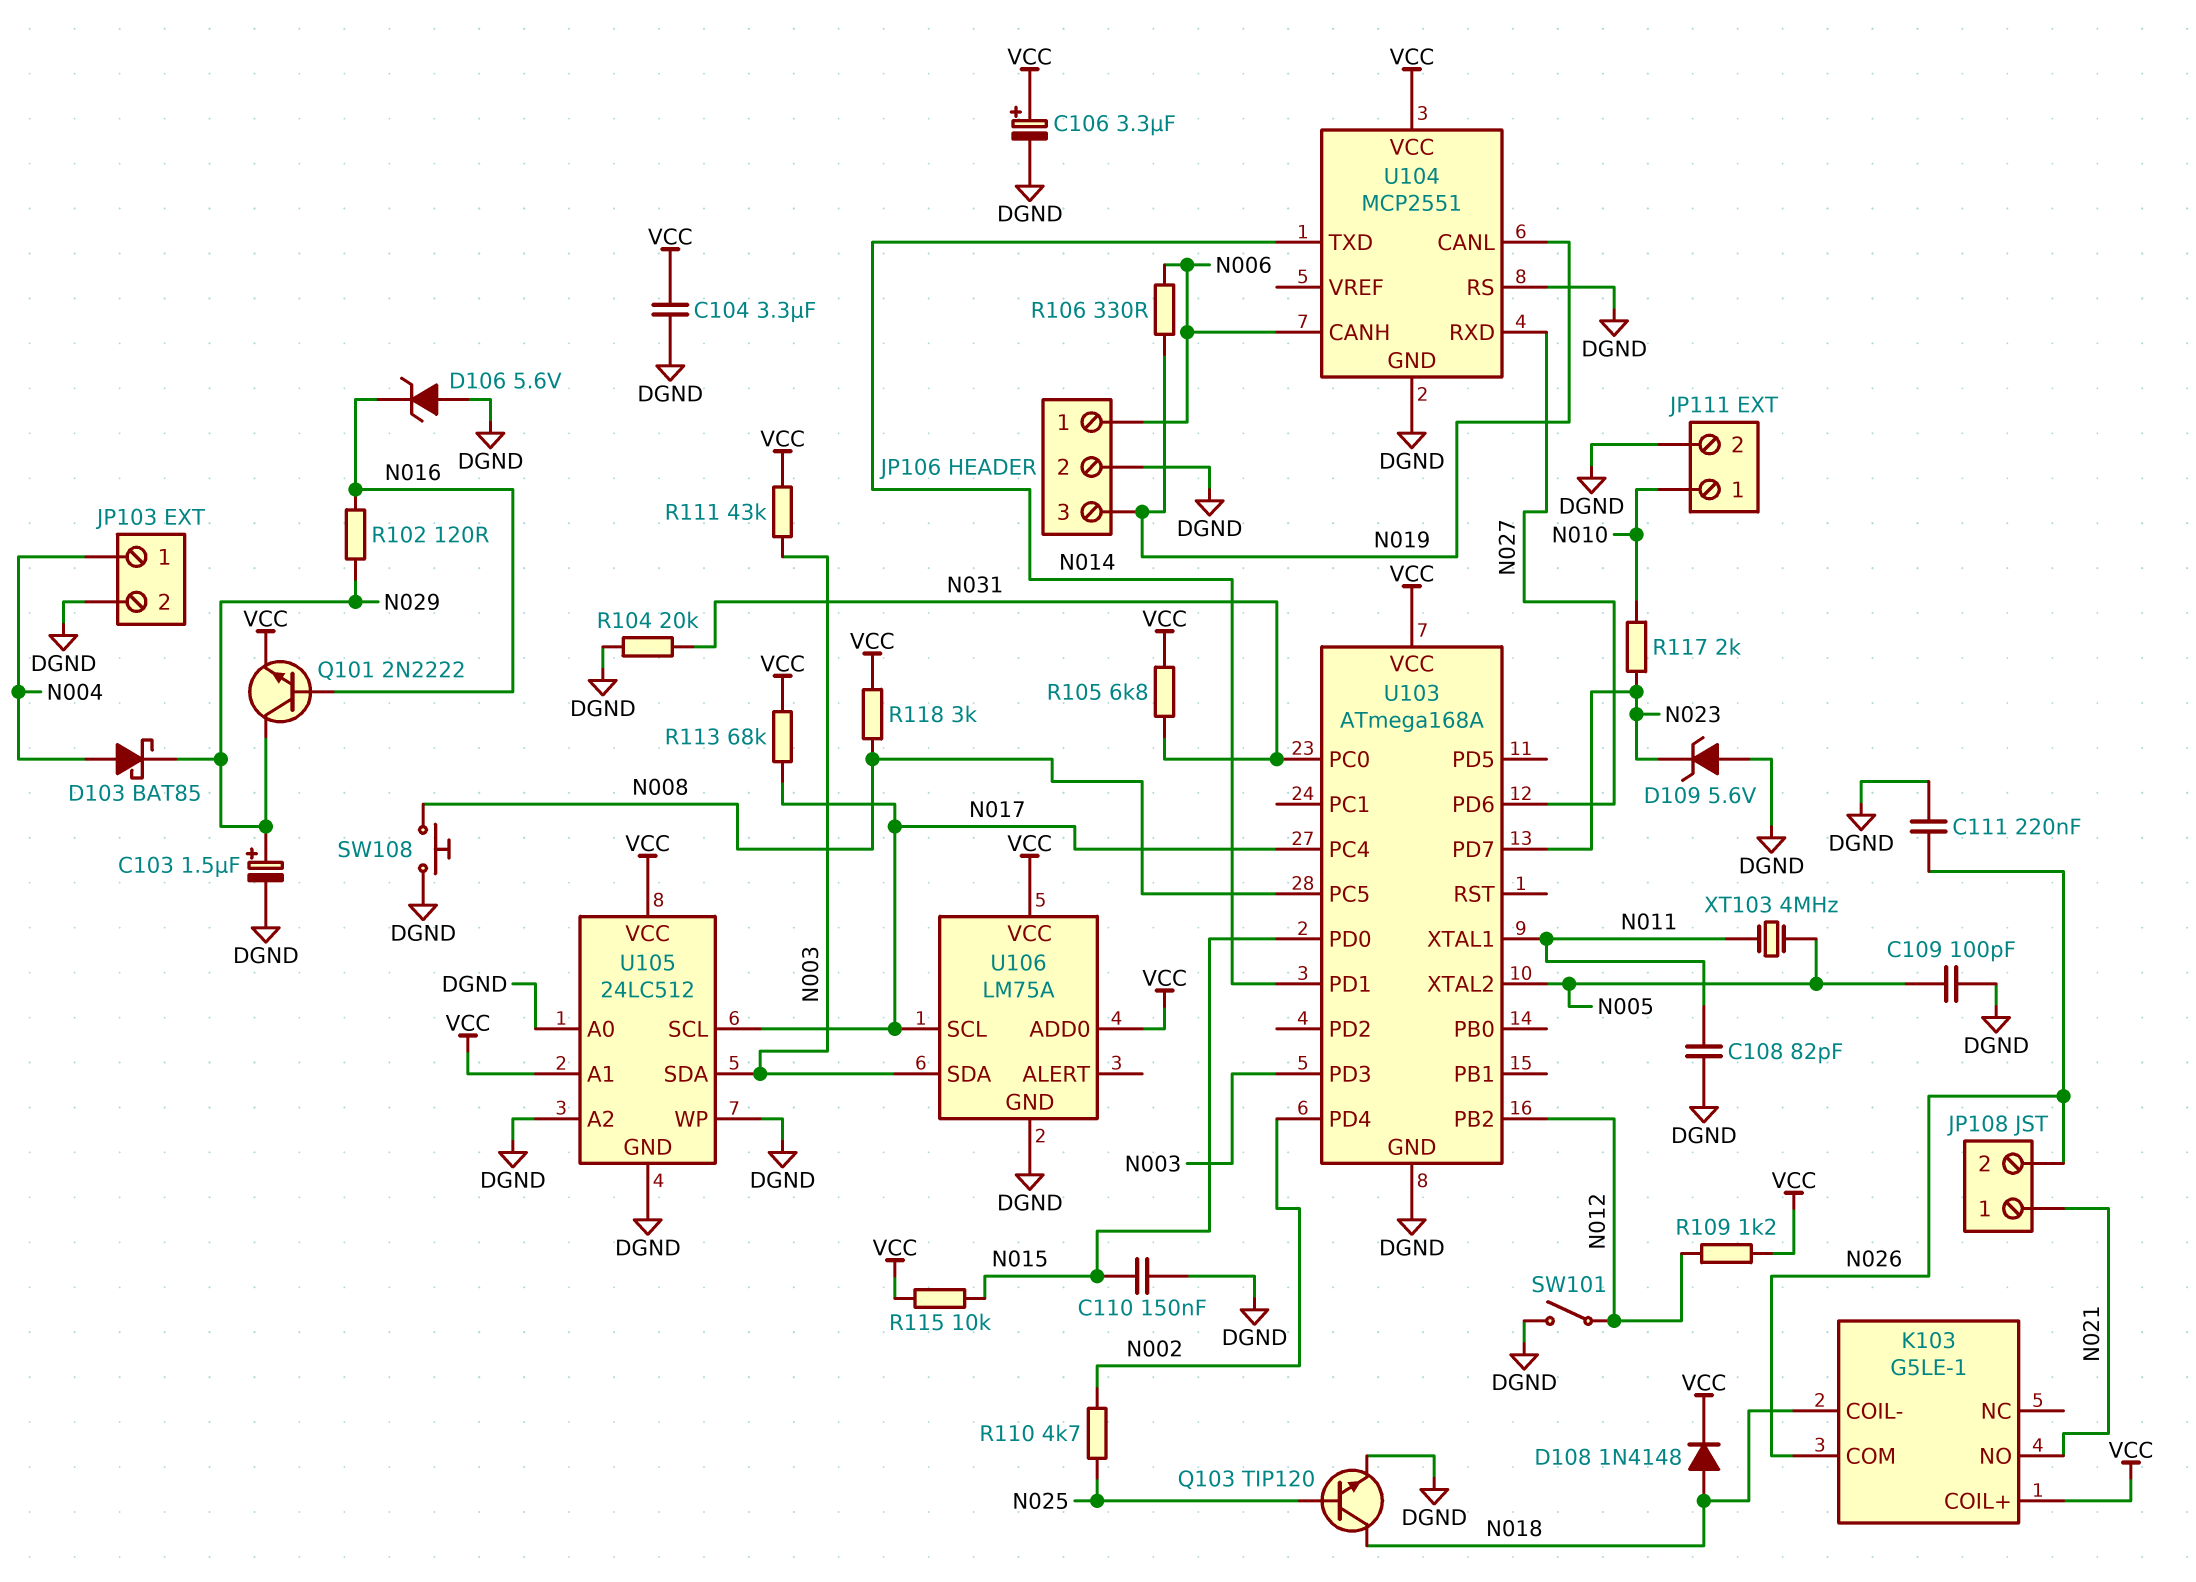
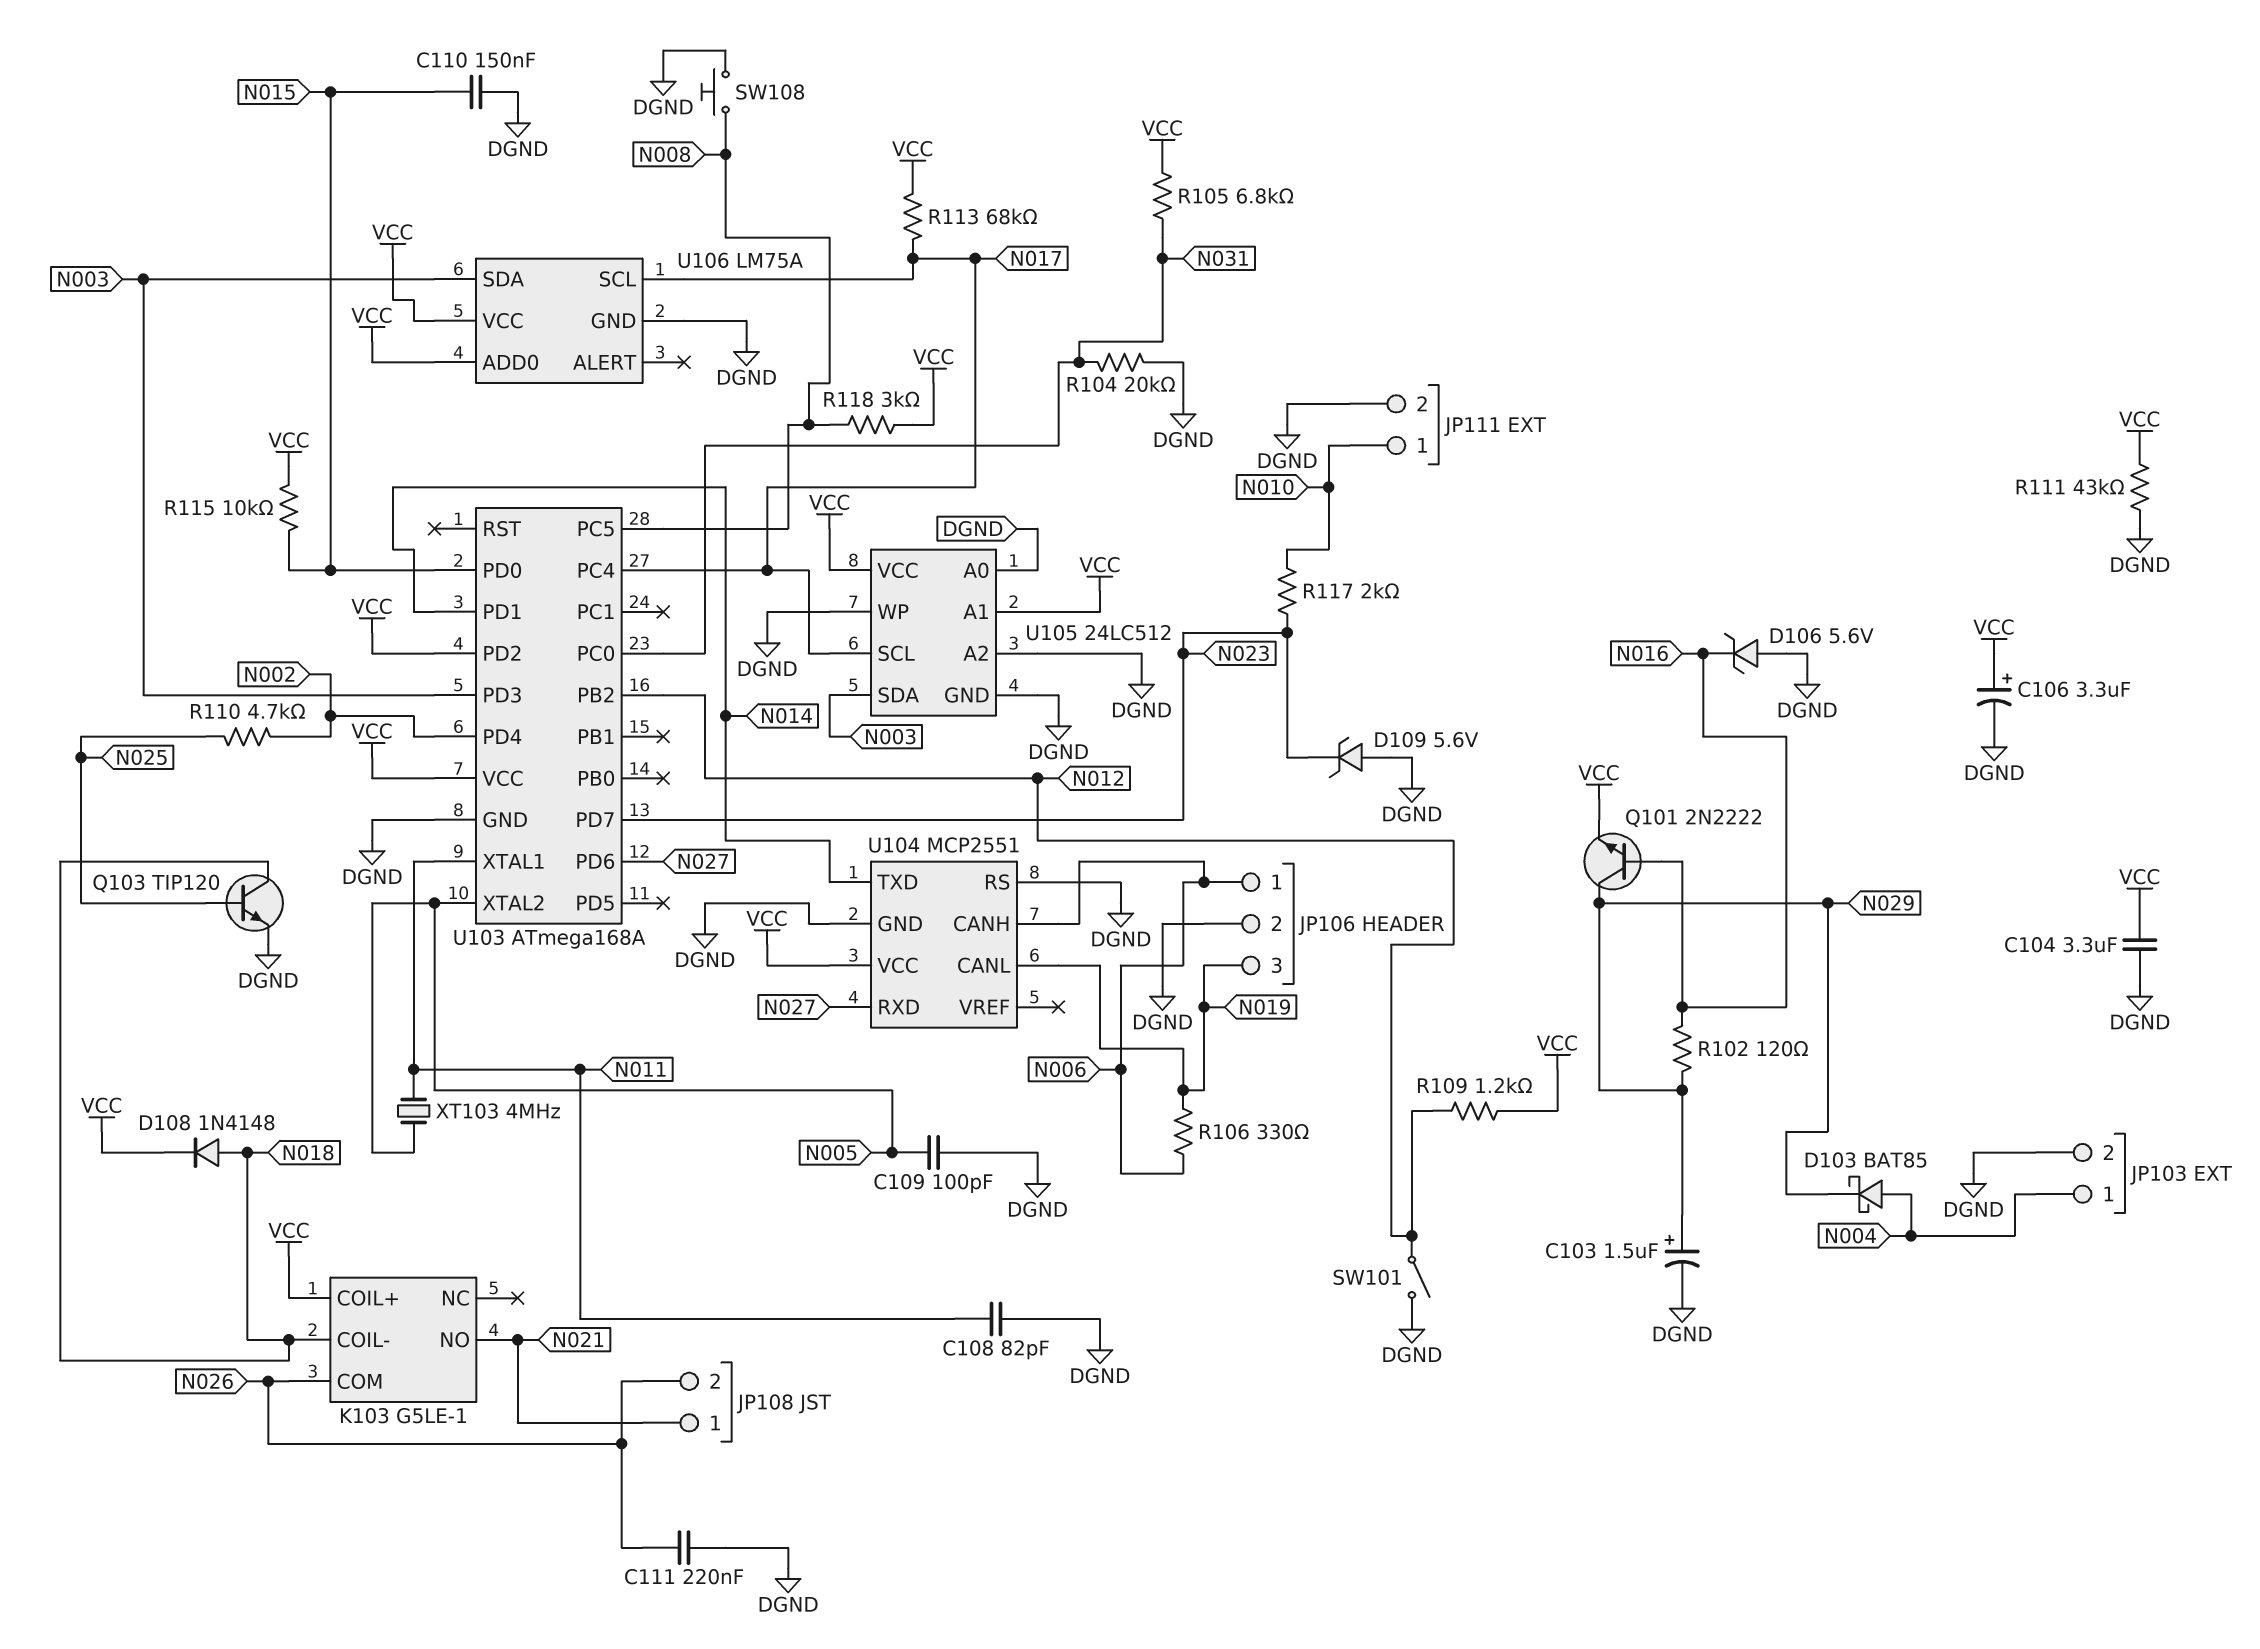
R111: 43k (N003, VCC) -> 43k (DGND, VCC)
U103 pin PD2: none -> VCC

